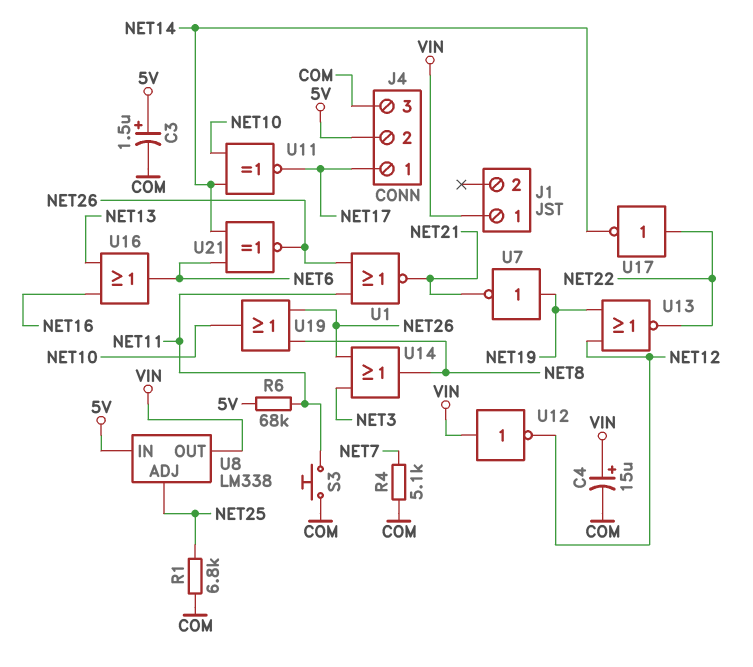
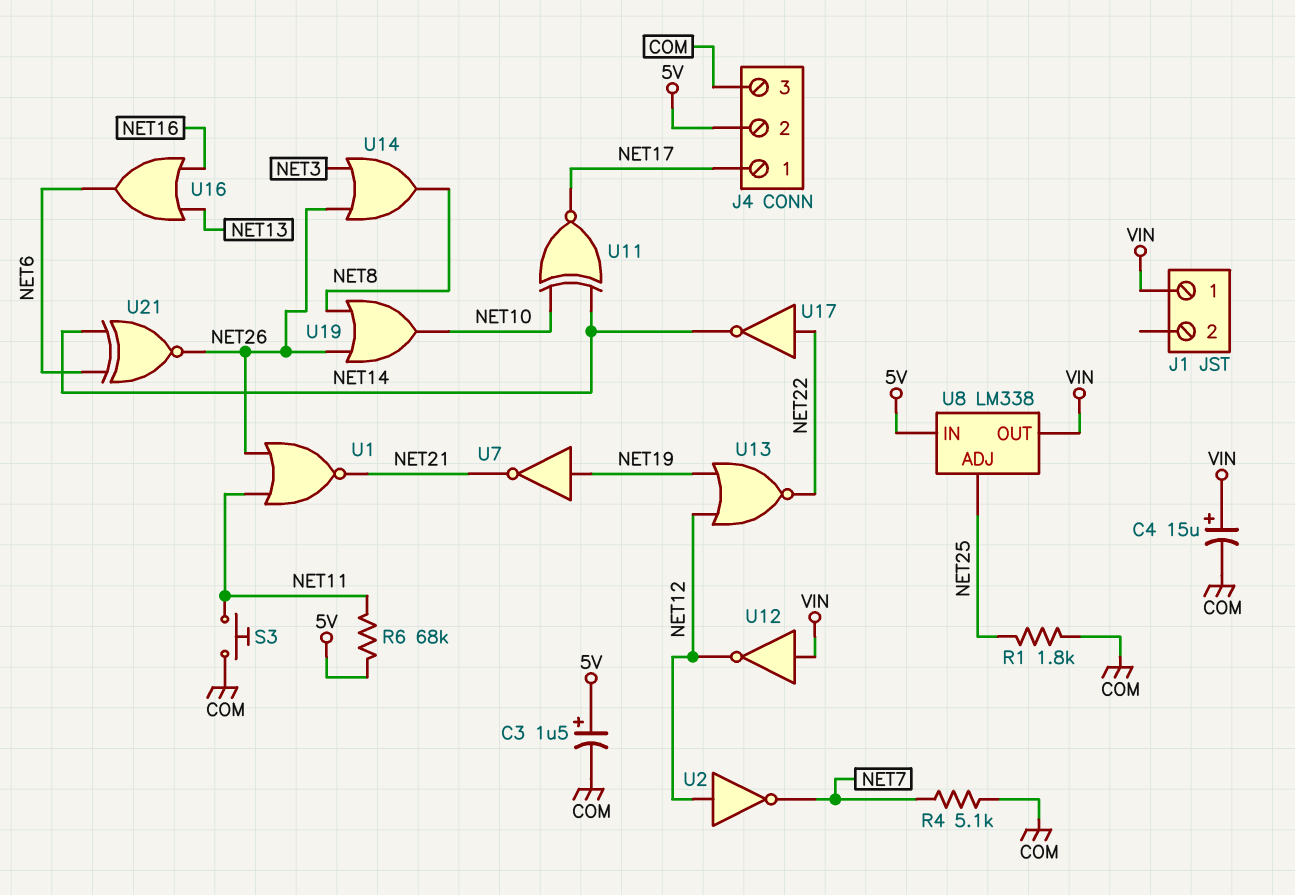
R1: 6.8k (COM, NET25) -> 1.8k (COM, NET25)
U2: none -> NOT (in NET12, out NET7)

